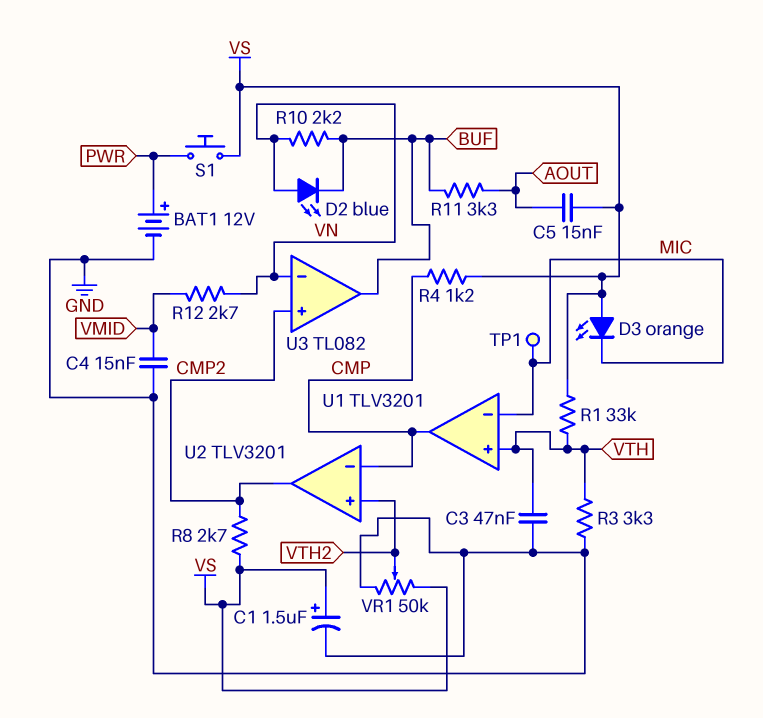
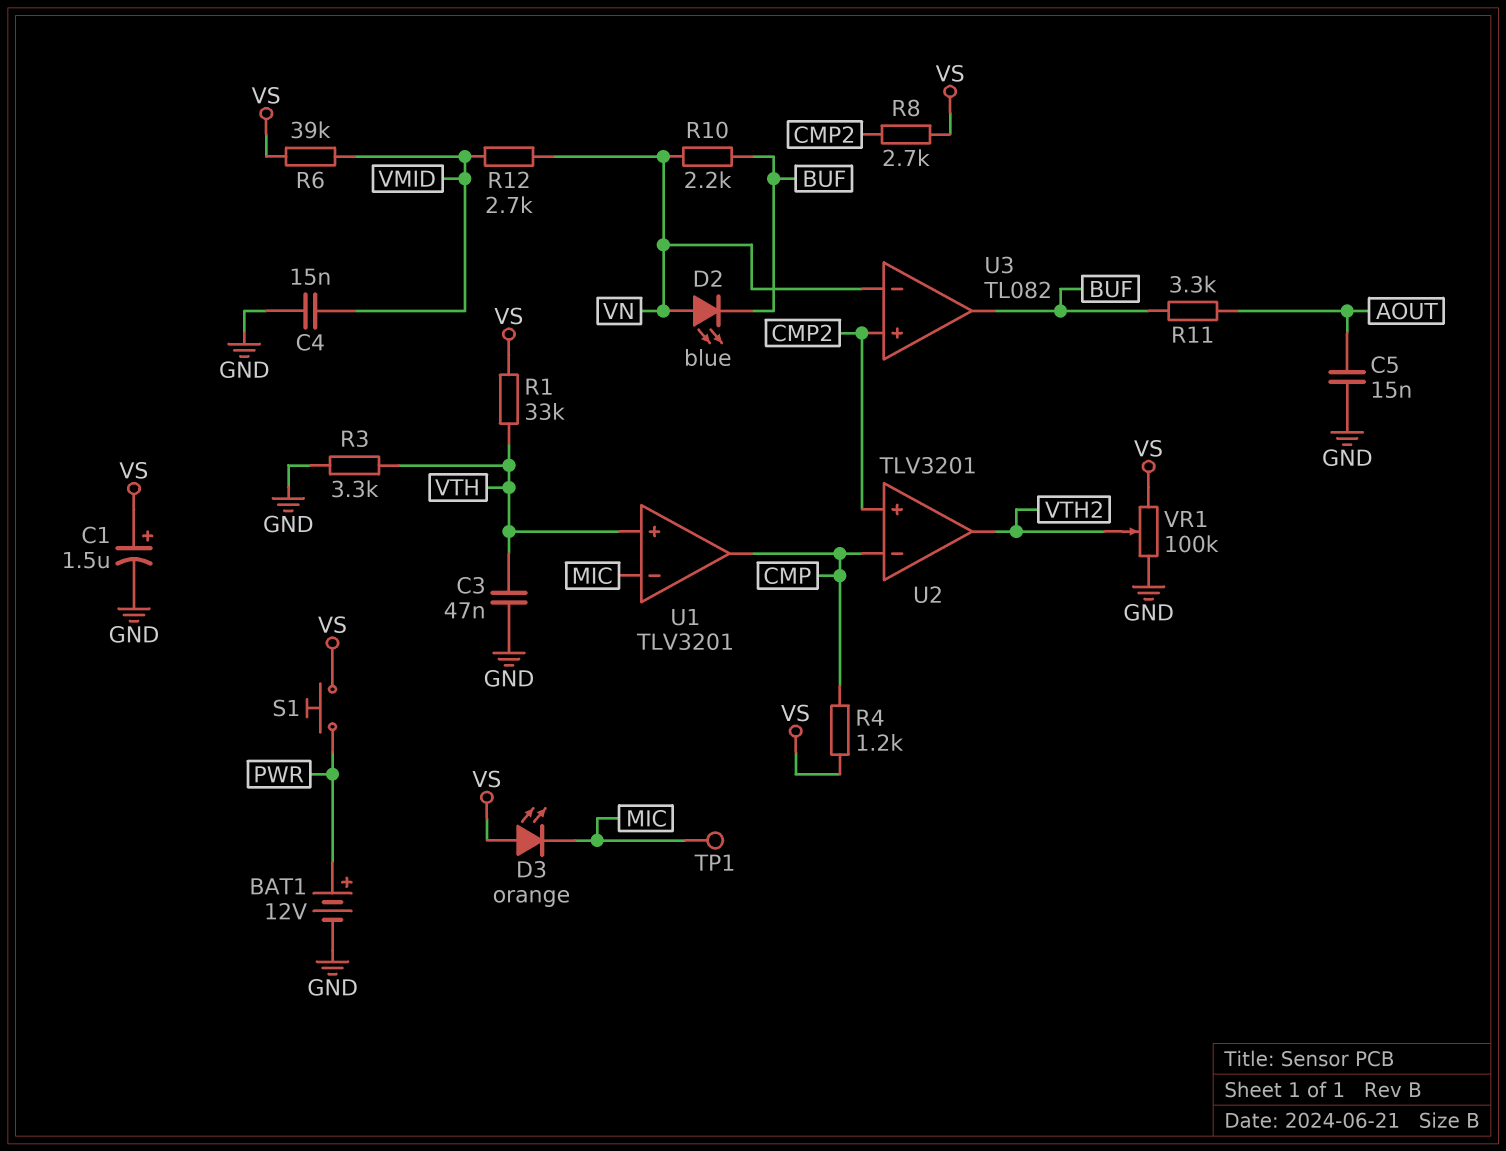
C5: 15nF (AOUT, VS) -> 15nF (AOUT, GND)
R6: none -> 39k (VMID, VS)
U2 pin in+: VTH2 -> CMP2
U2 pin out: CMP2 -> VTH2
VR1: 50k (GND, VS, wiper VTH2) -> 100k (GND, VS, wiper VTH2)

